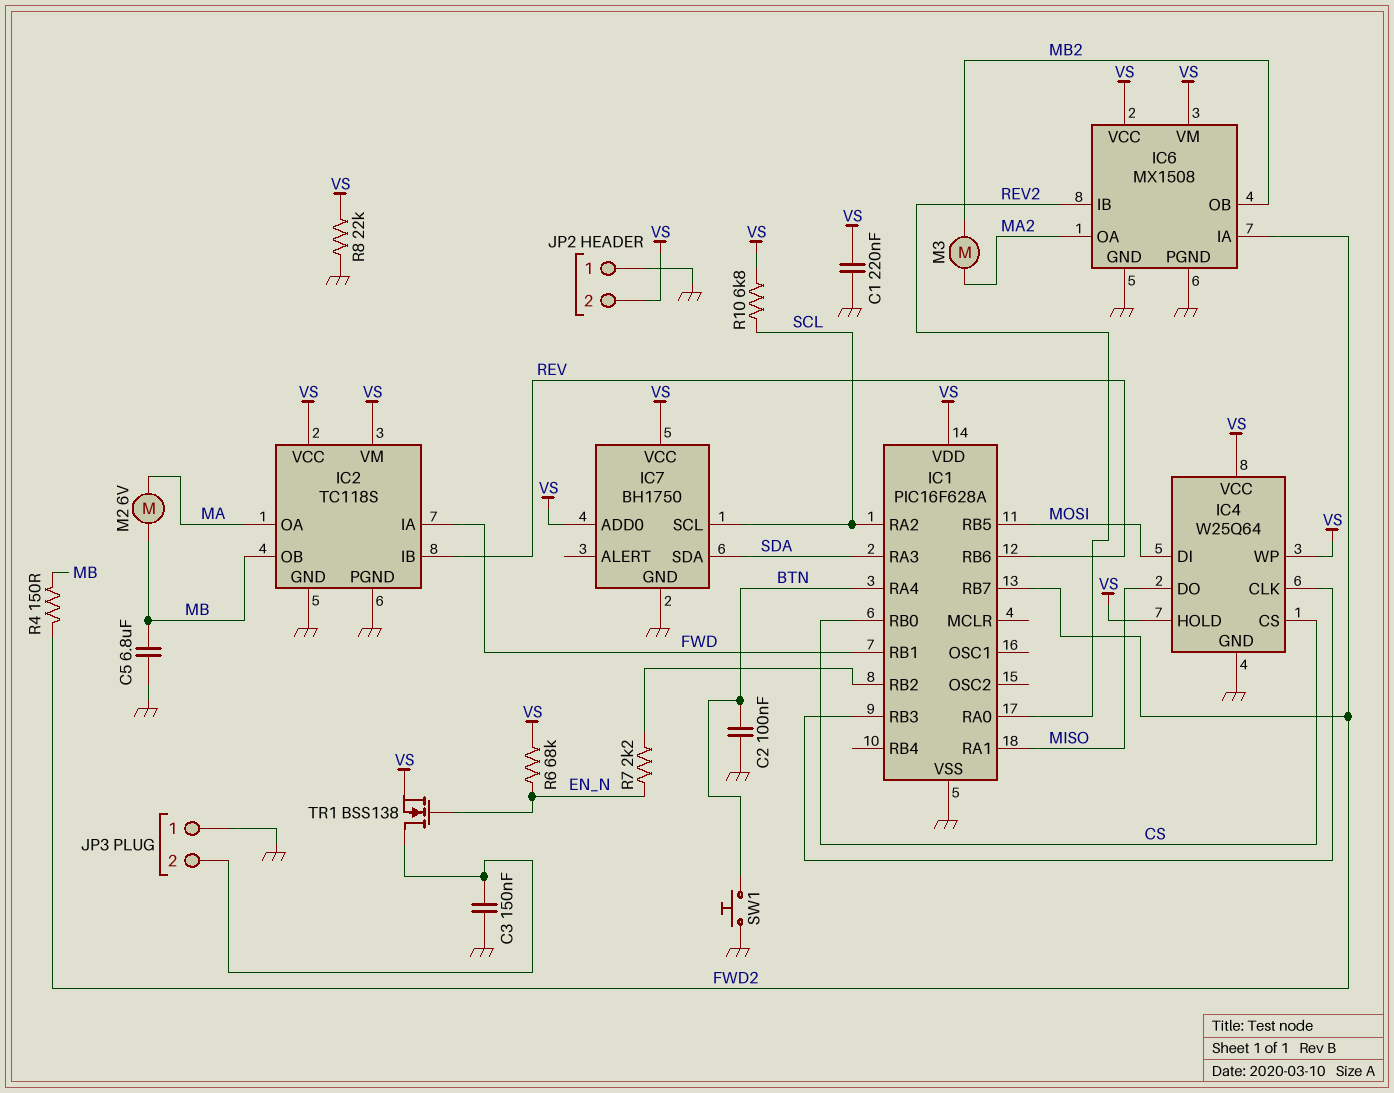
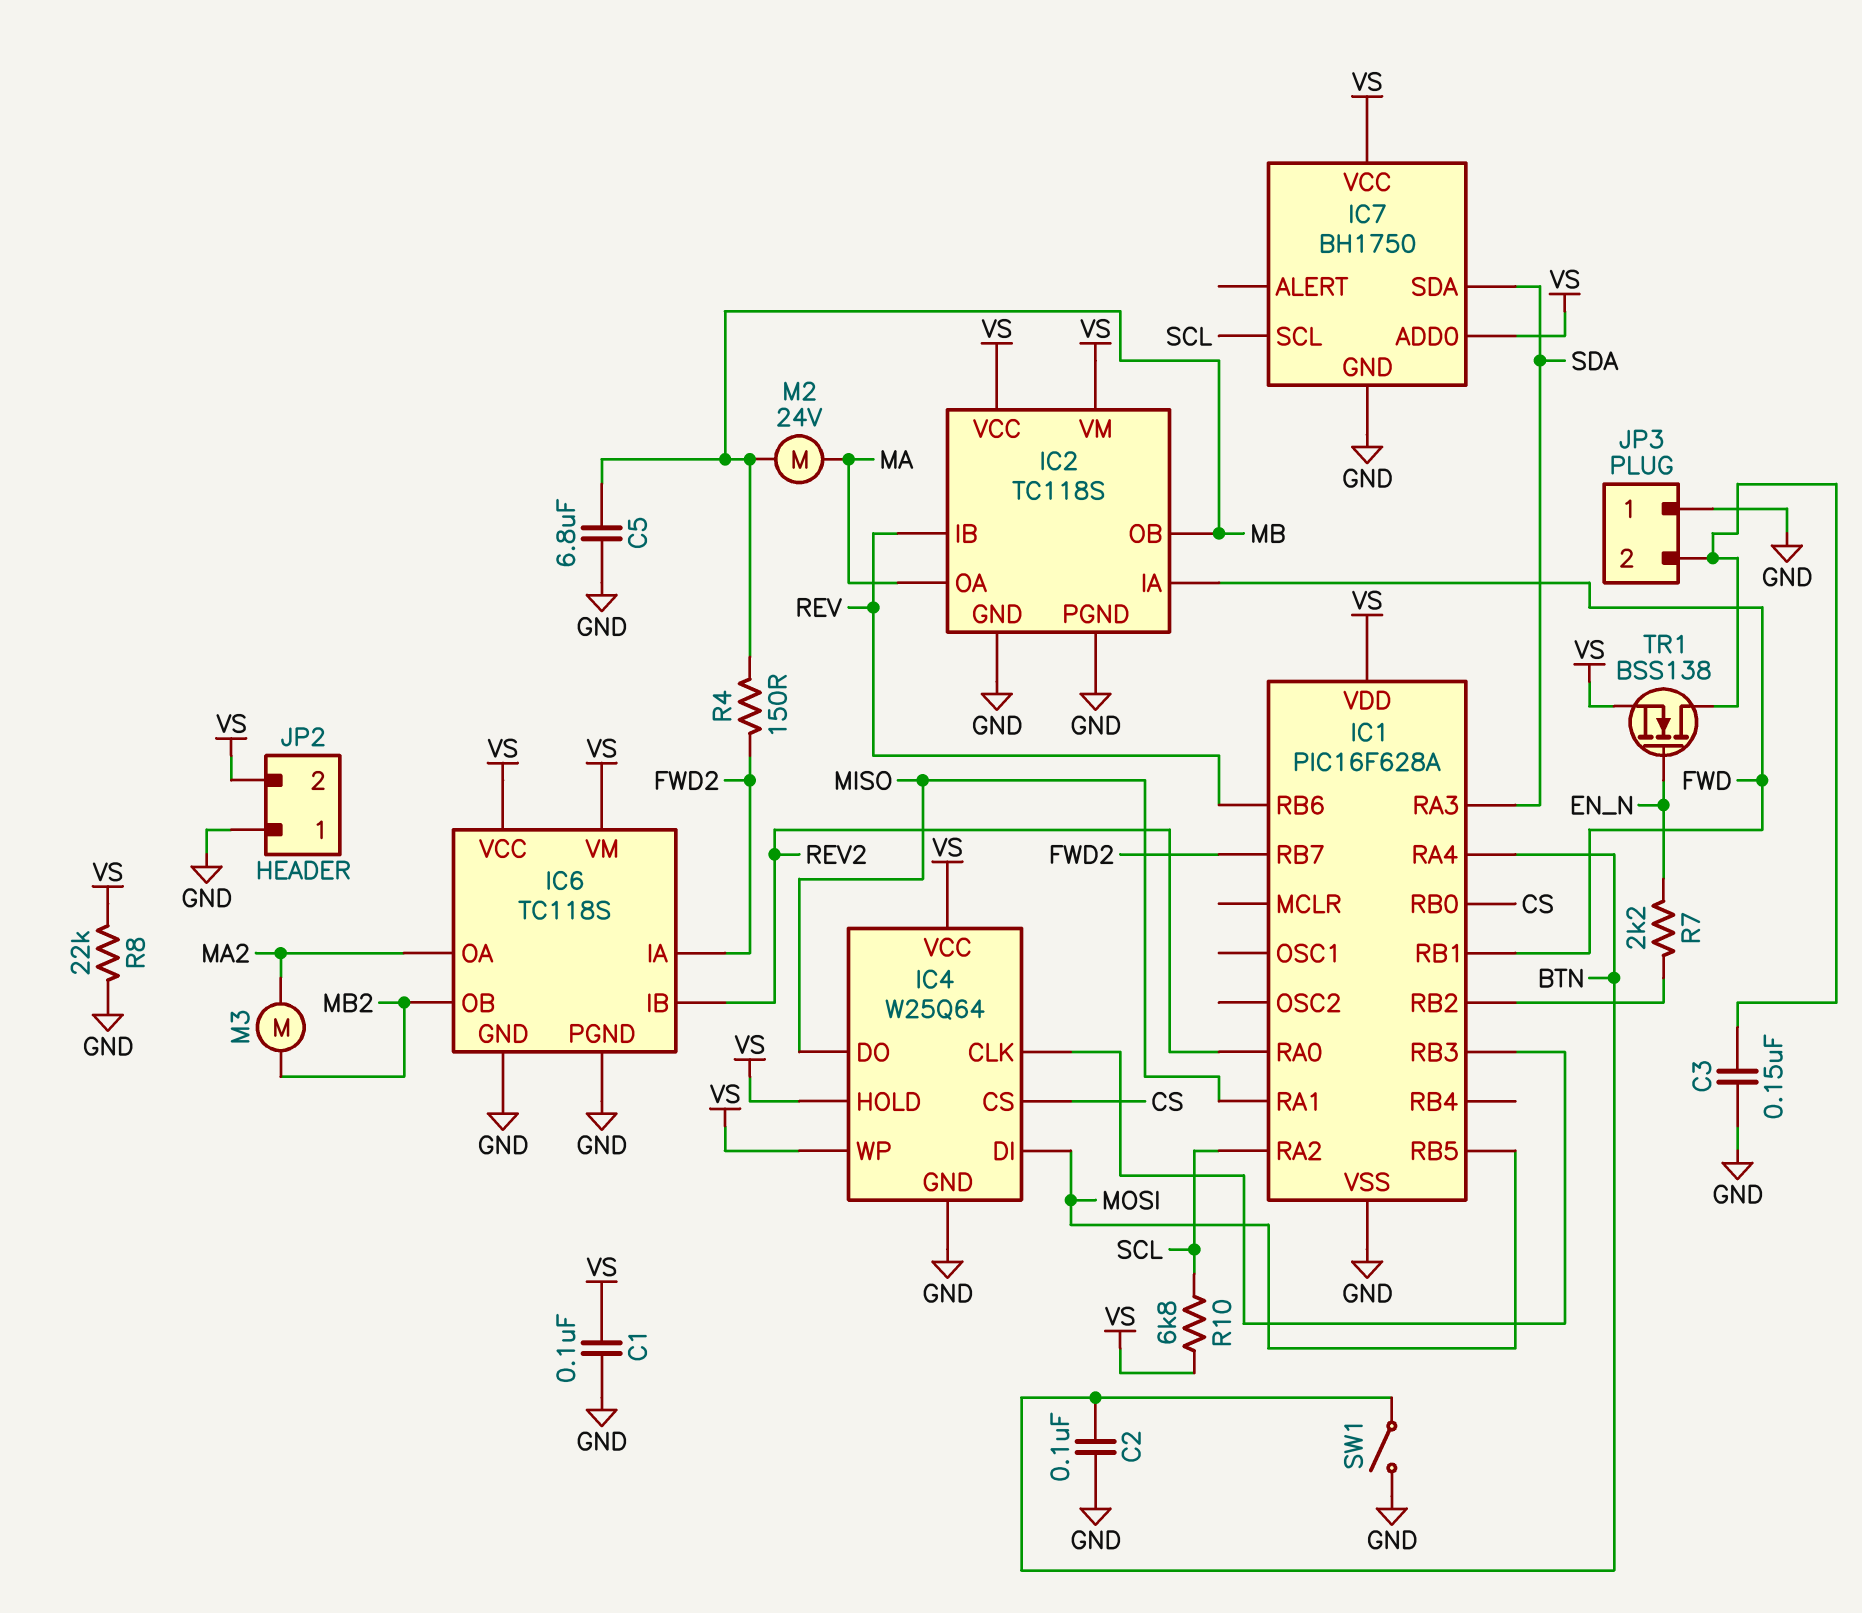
C1: 220nF (GND, VS) -> 100nF (GND, VS)
IC6: MX1508 -> TC118S
M2: motor 6V (MA, MB) -> motor 24V (MA, MB)
R6: 68k (EN_N, VS) -> none
SW1: button (BTN, GND) -> switch (BTN, GND)

